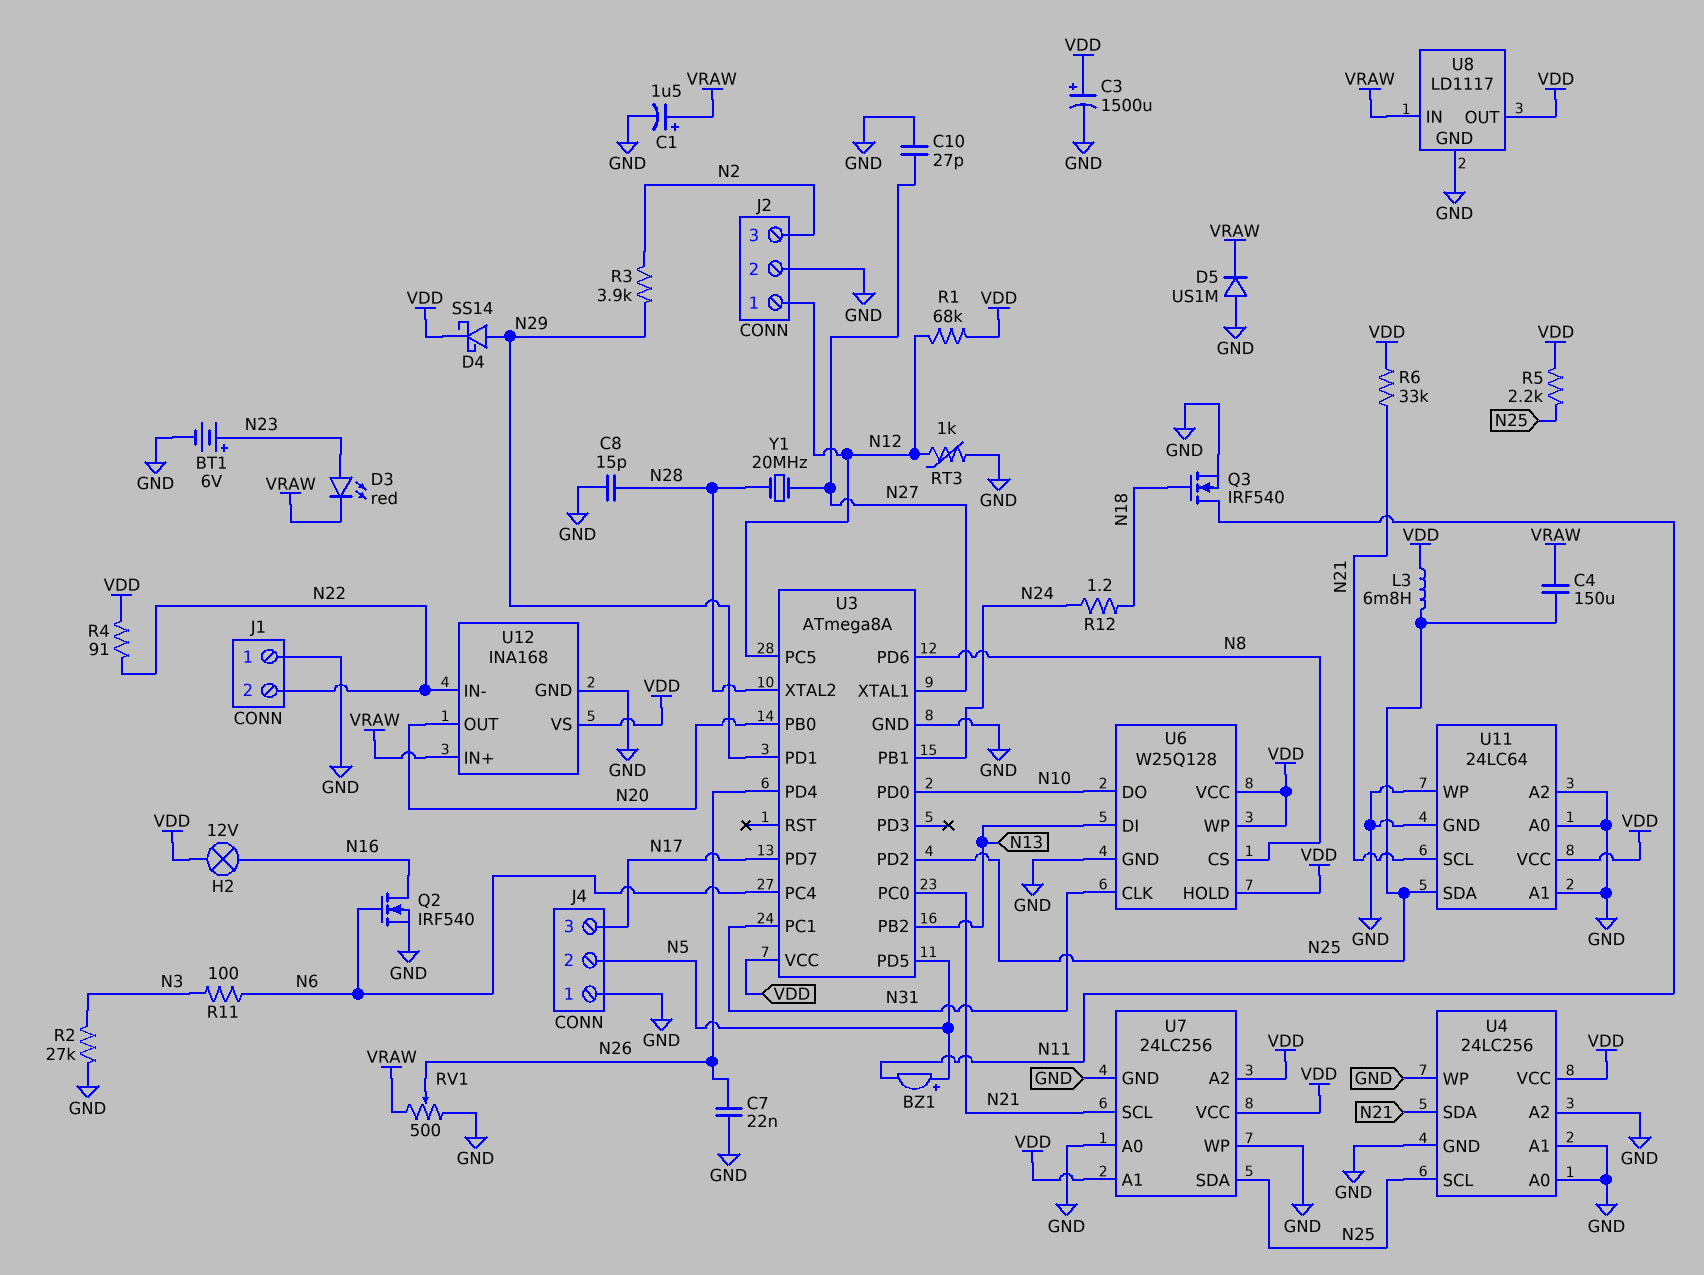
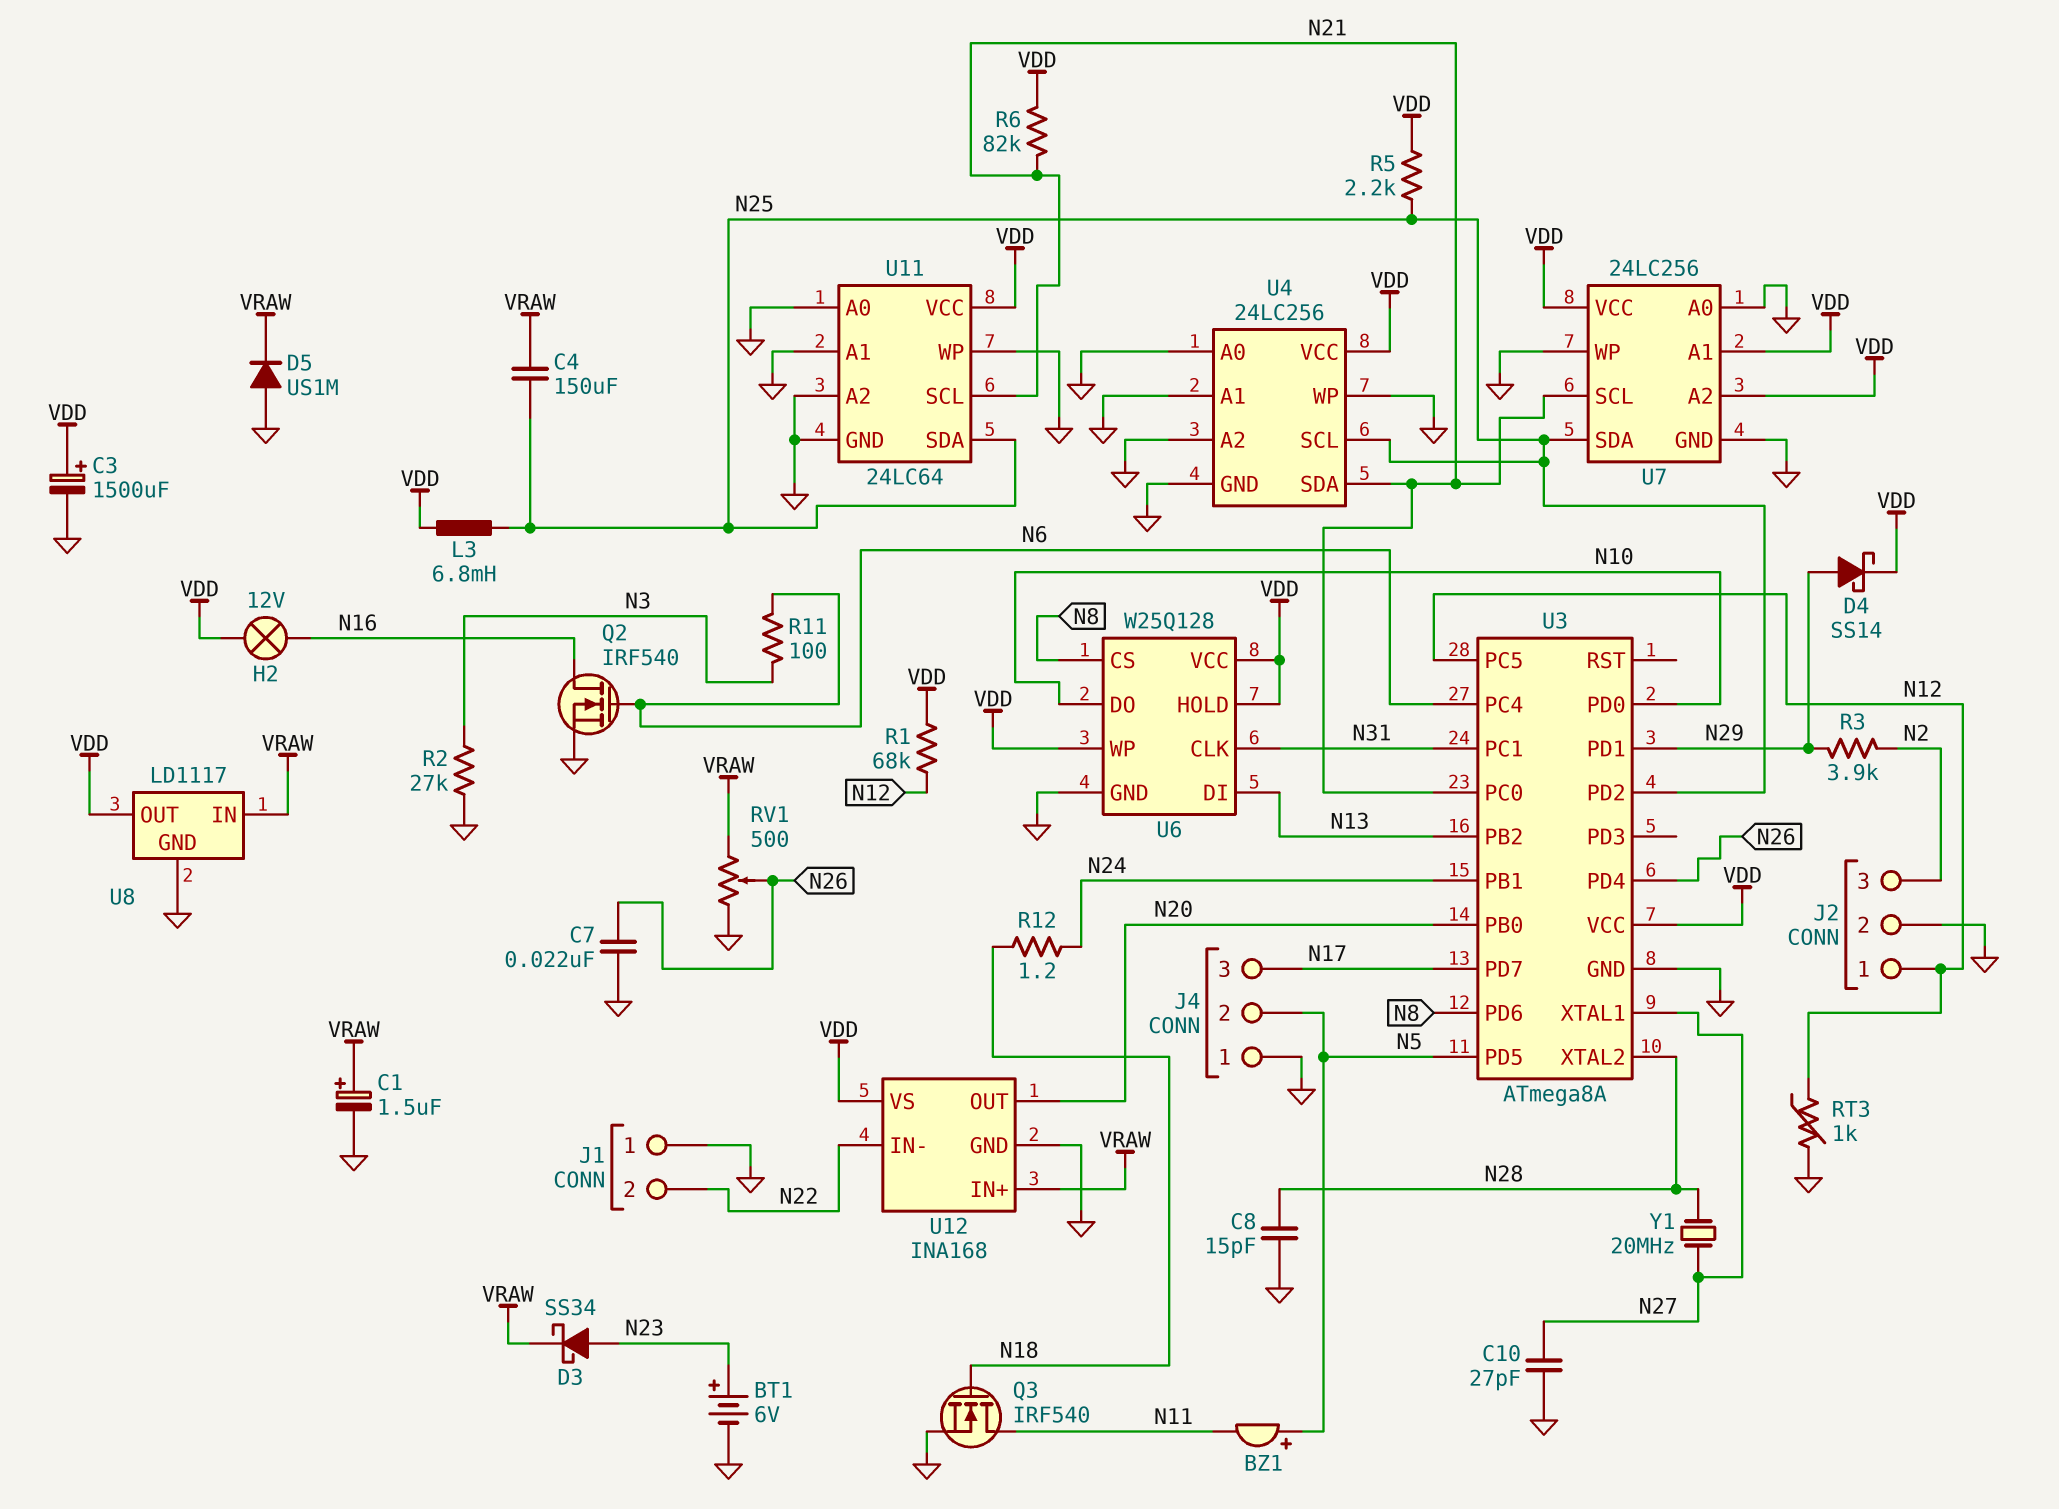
D3: LED red (A N23, K VRAW) -> schottky SS34 (A N23, K VRAW)
R4: 91 (N22, VDD) -> none
R6: 33k (N21, VDD) -> 82k (N21, VDD)

